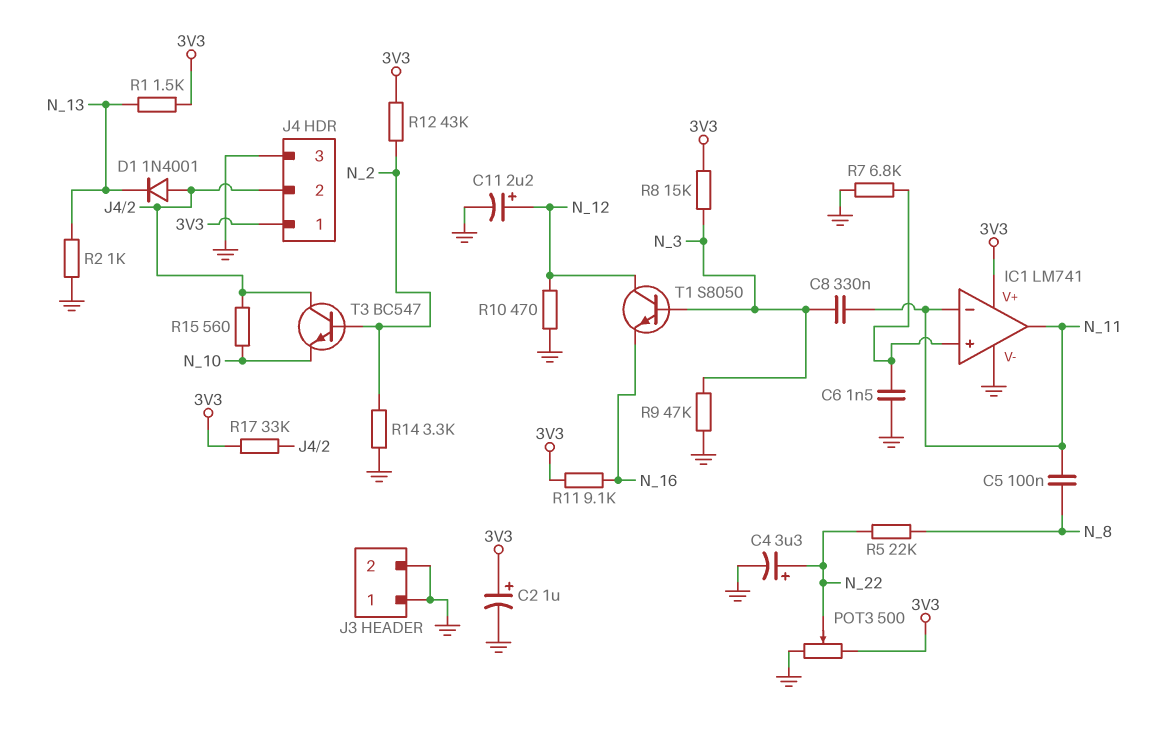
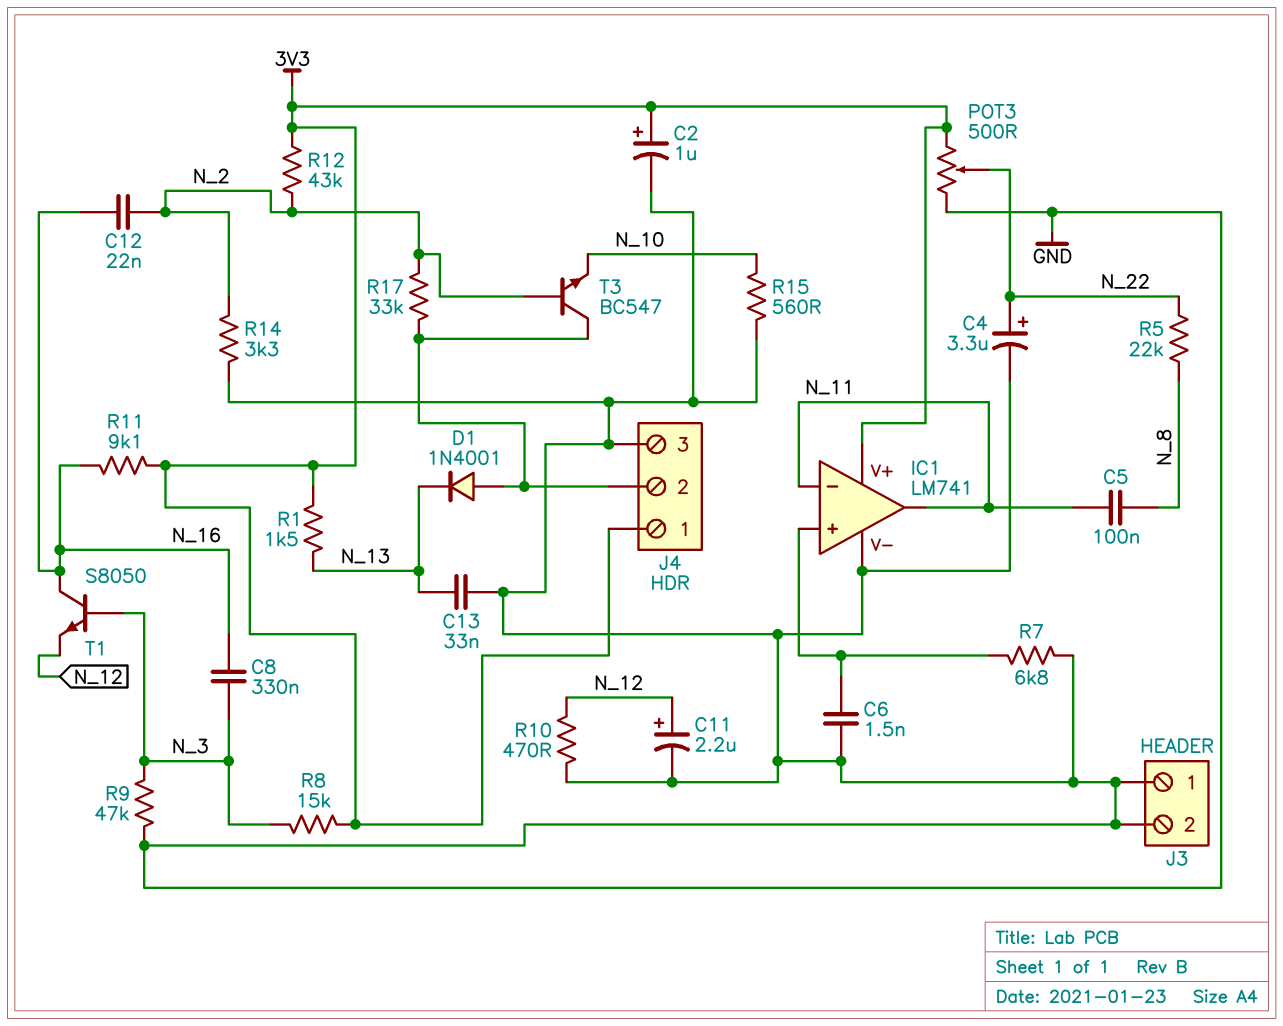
C8: 330nF (N_3, N_11) -> 330nF (N_3, N_16)
C12: none -> 22nF (N_2, N_16)
C13: none -> 33nF (GND, N_13)
R2: 1k (GND, N_13) -> none
R15: 560 (J4/2, N_10) -> 560 (GND, N_10)
R17: 33k (3V3, J4/2) -> 33k (J4/2, N_2)
T1: NPN S8050 (B N_3, C N_12, E N_16) -> NPN S8050 (B N_3, C N_16, E N_12)

